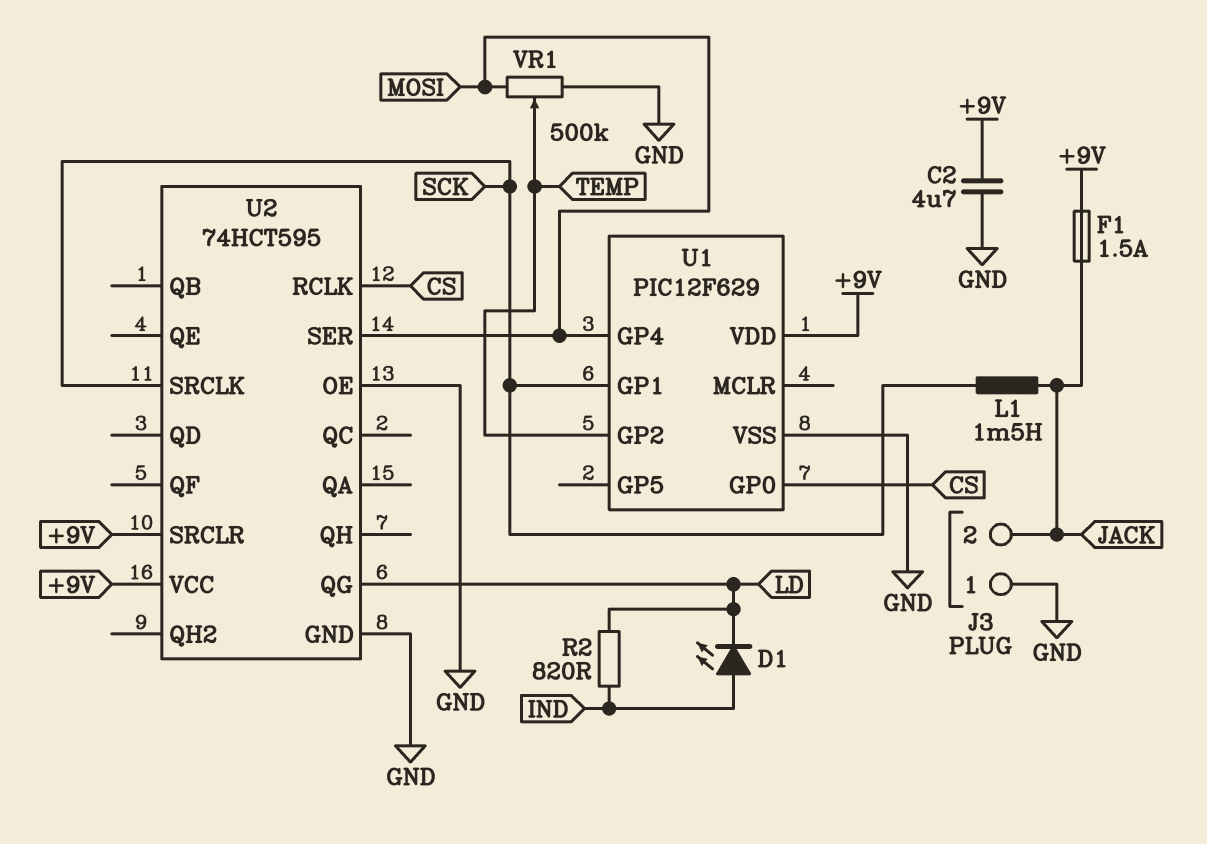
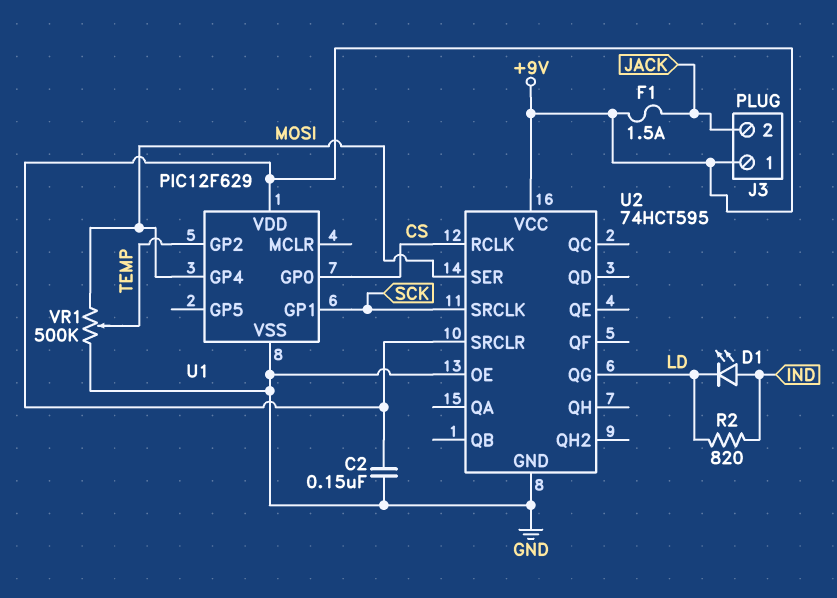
C2: 4.7uF (+9V, GND) -> 150nF (+9V, GND)
J3 pin 1: GND -> +9V
L1: 1.5mH (JACK, SCK) -> none

